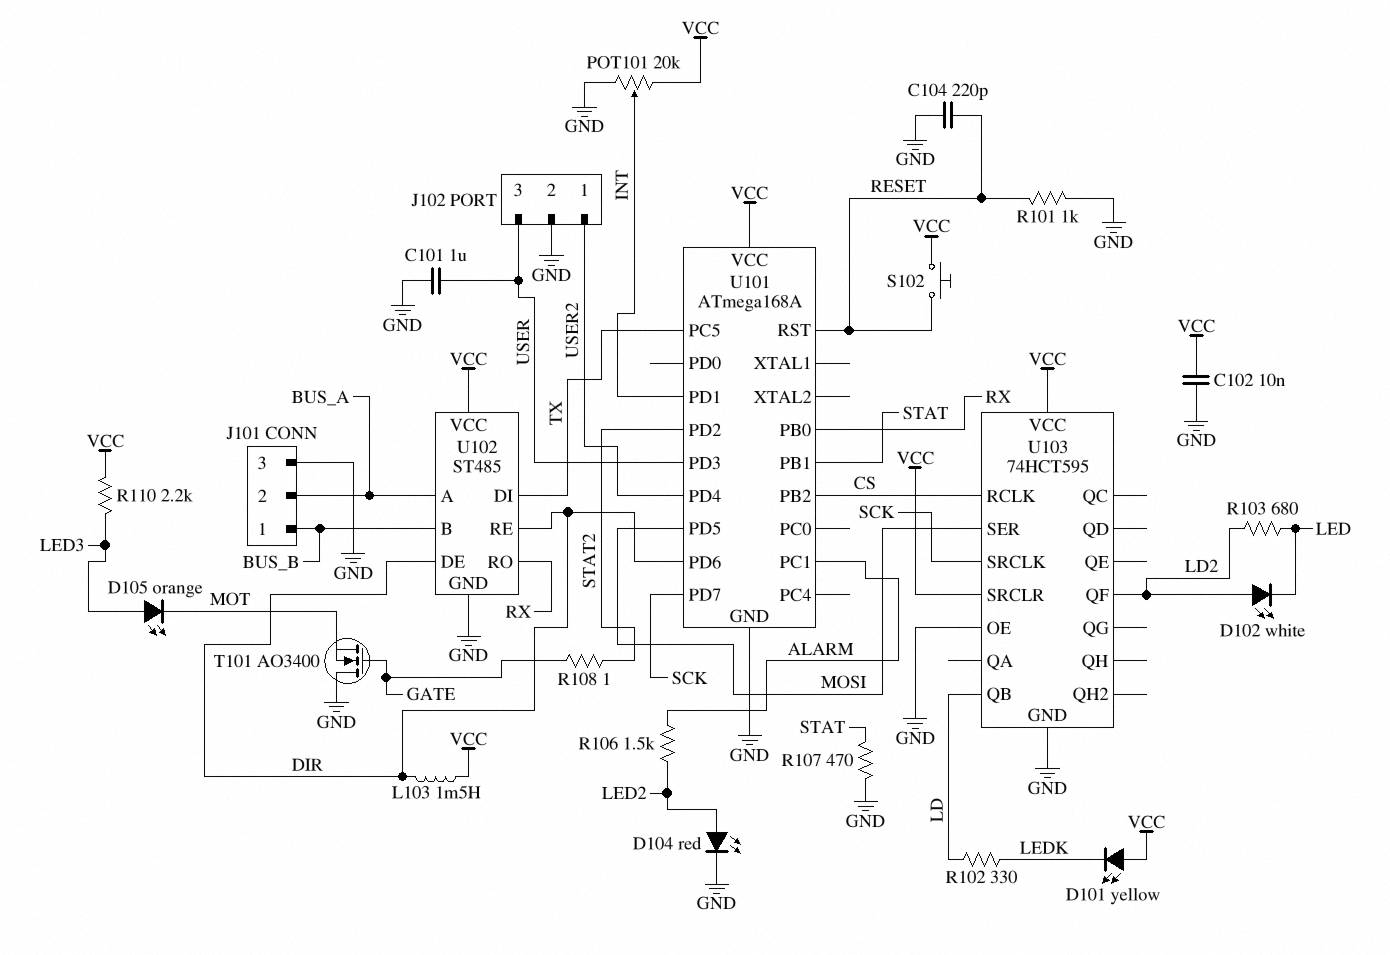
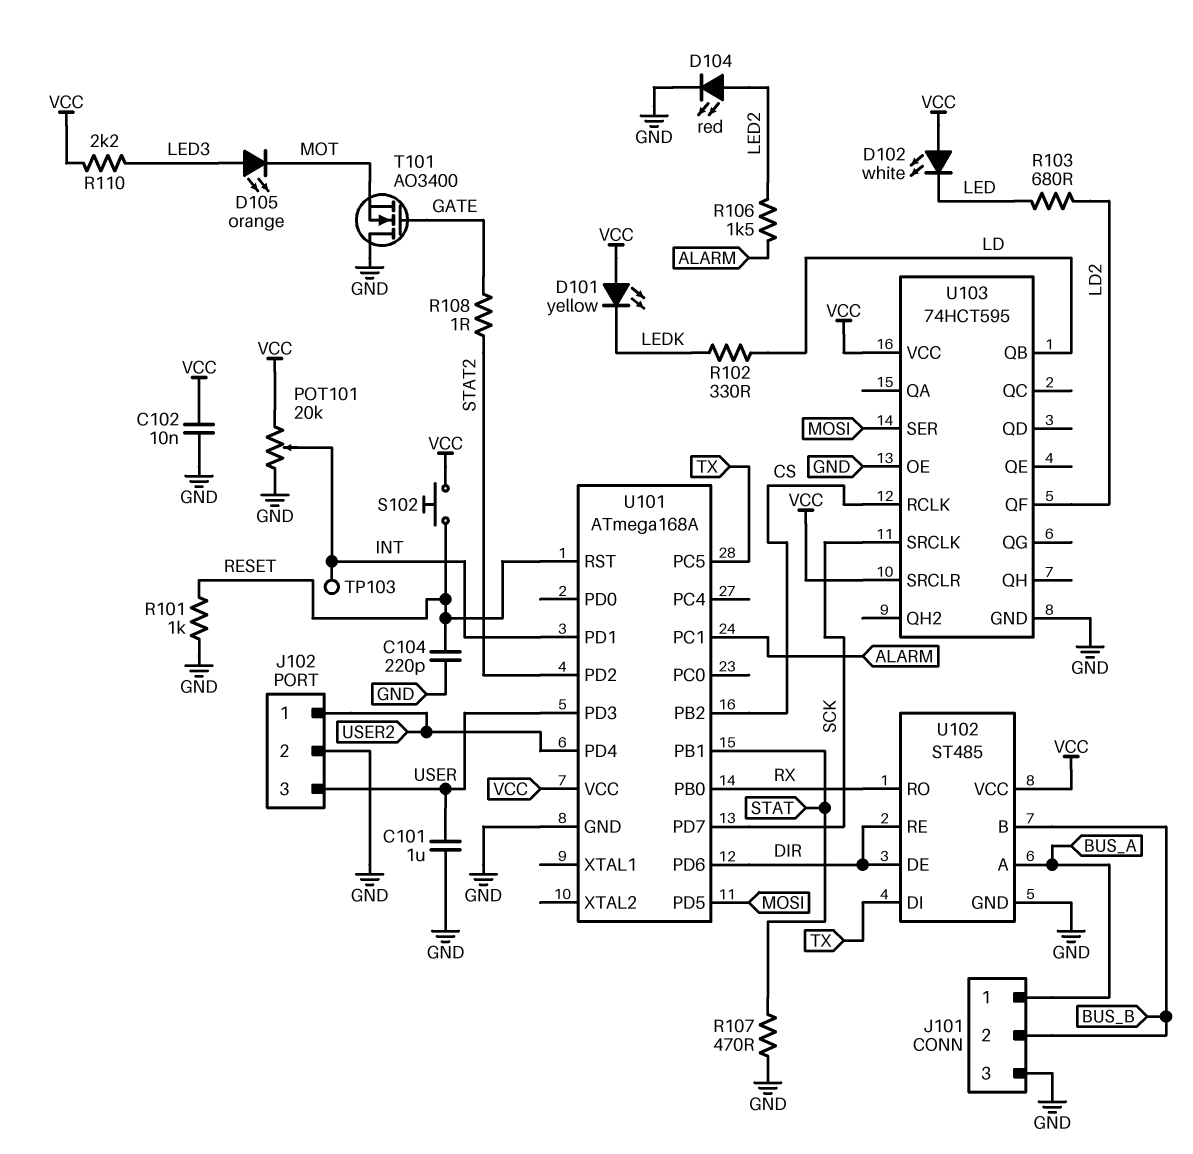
D102: LED white (A LD2, K LED) -> LED white (A VCC, K LED)
J101 pin 1: BUS_B -> BUS_A
J101 pin 2: BUS_A -> BUS_B
L103: 1.5mH (DIR, VCC) -> none
TP103: none -> test point (INT)

